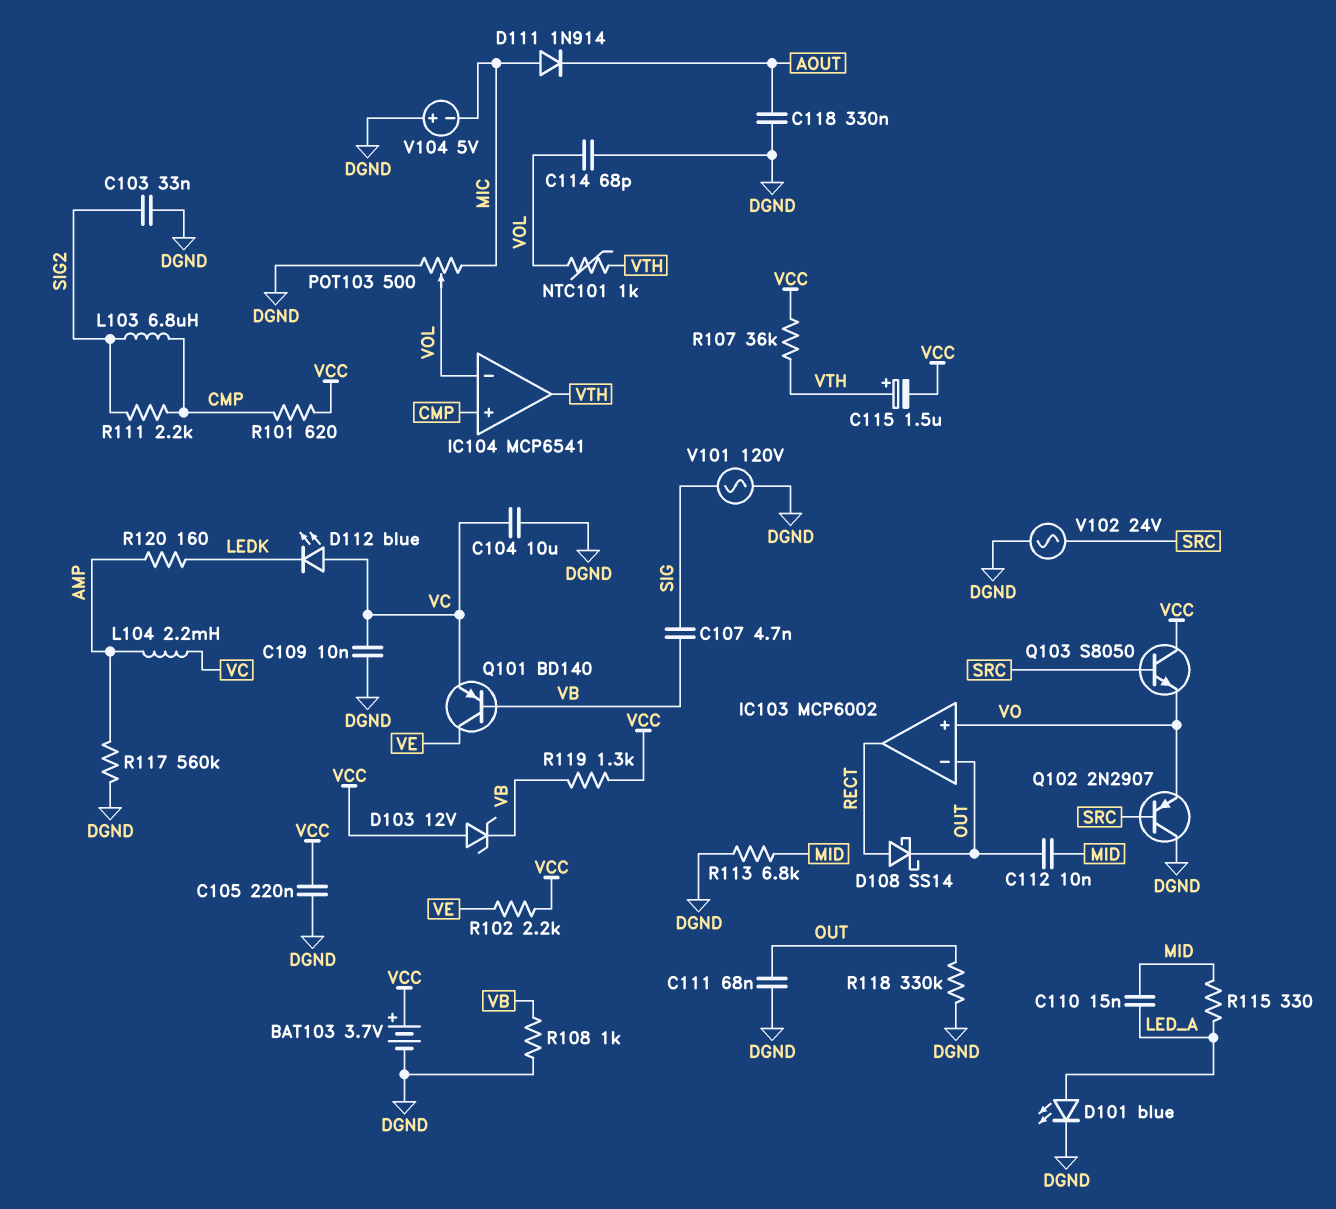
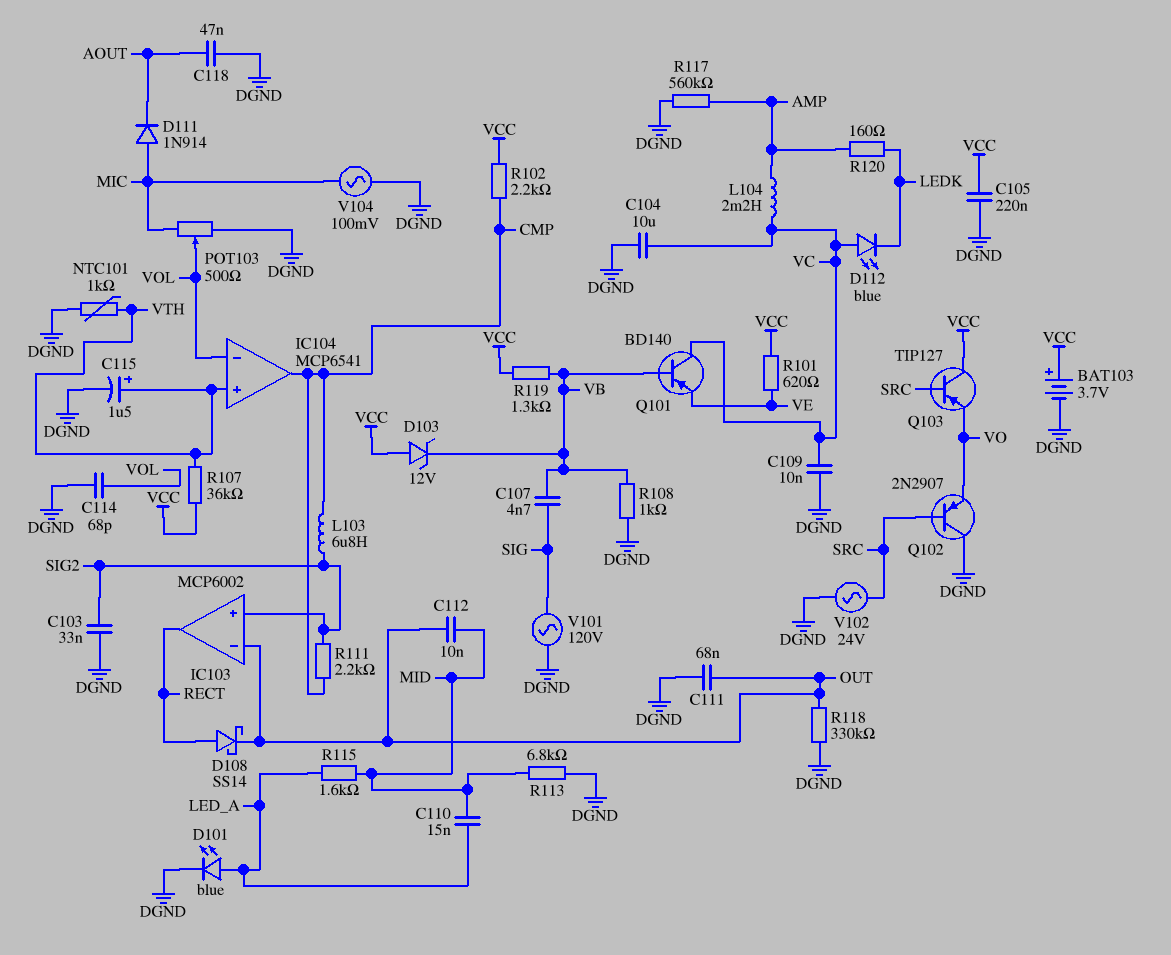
C115: 1.5uF (plus VTH, minus VCC) -> 1.5uF (plus VTH, minus DGND)
C118: 330nF (AOUT, DGND) -> 47nF (AOUT, DGND)
IC103 pin in+: VO -> SIG2
IC104 pin in+: CMP -> VTH
IC104 pin out: VTH -> CMP
NTC101: 1k (VOL, VTH) -> 1k (DGND, VTH)
Q101: PNP BD140 (B VB, C VE, E VC) -> PNP BD140 (B VB, C VC, E VE)
Q103: NPN S8050 (B SRC, C VCC, E VO) -> PNP TIP127 (B SRC, C VCC, E VO)
R101: 620 (CMP, VCC) -> 620 (VCC, VE)
R102: 2.2k (VCC, VE) -> 2.2k (CMP, VCC)
R115: 330 (LED_A, MID) -> 1.6k (LED_A, MID)
V104: 5V (plus DGND, minus MIC) -> AC 100mV (DGND, MIC)

